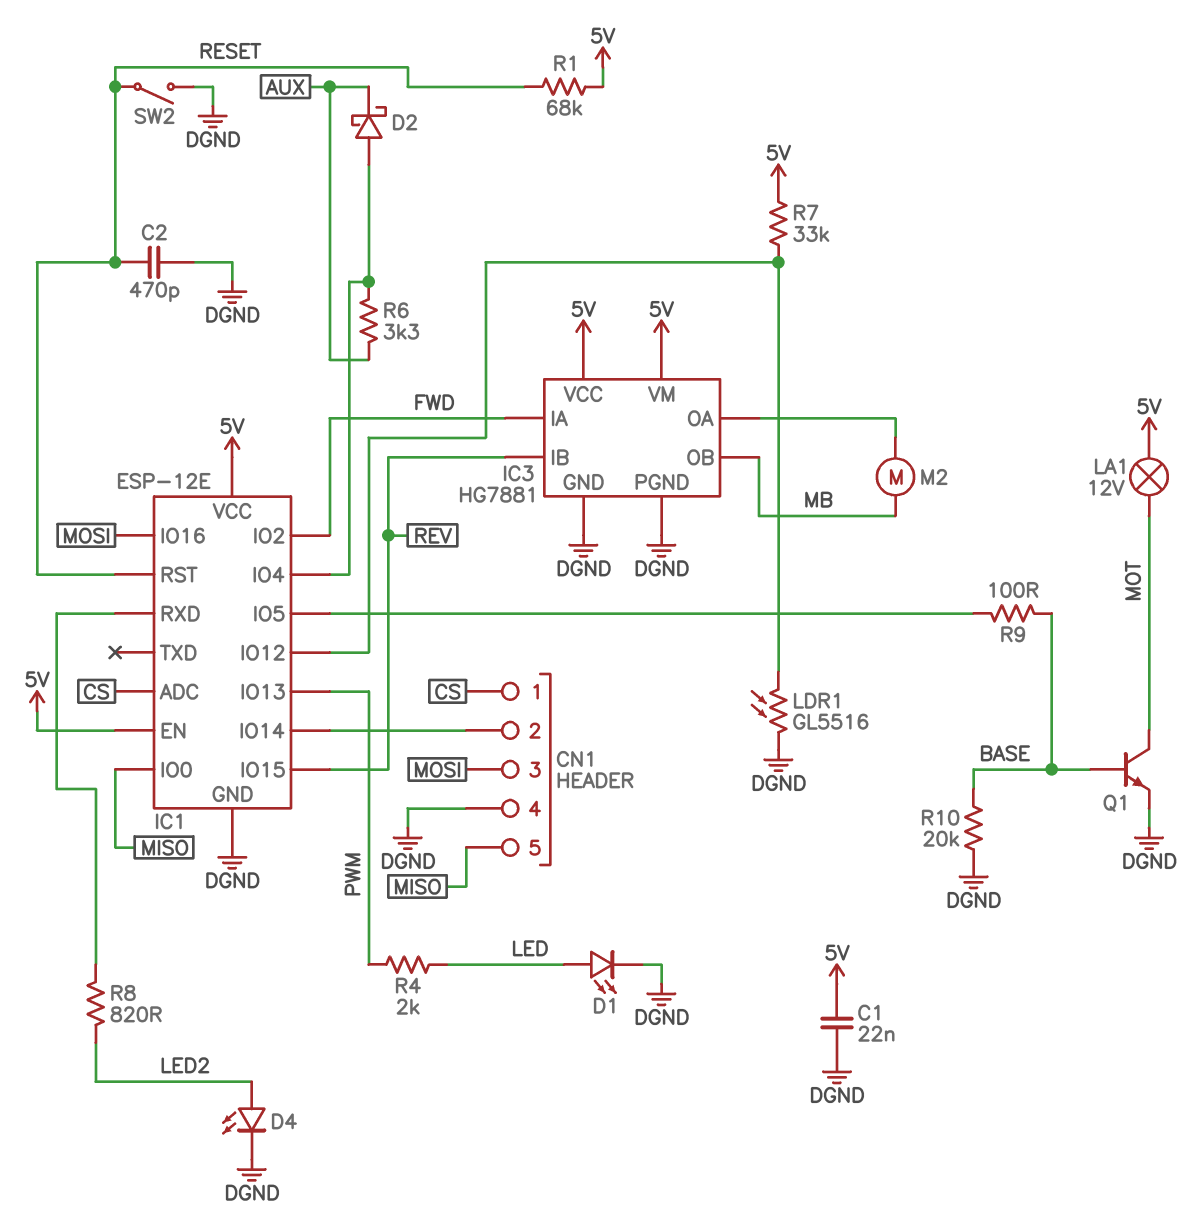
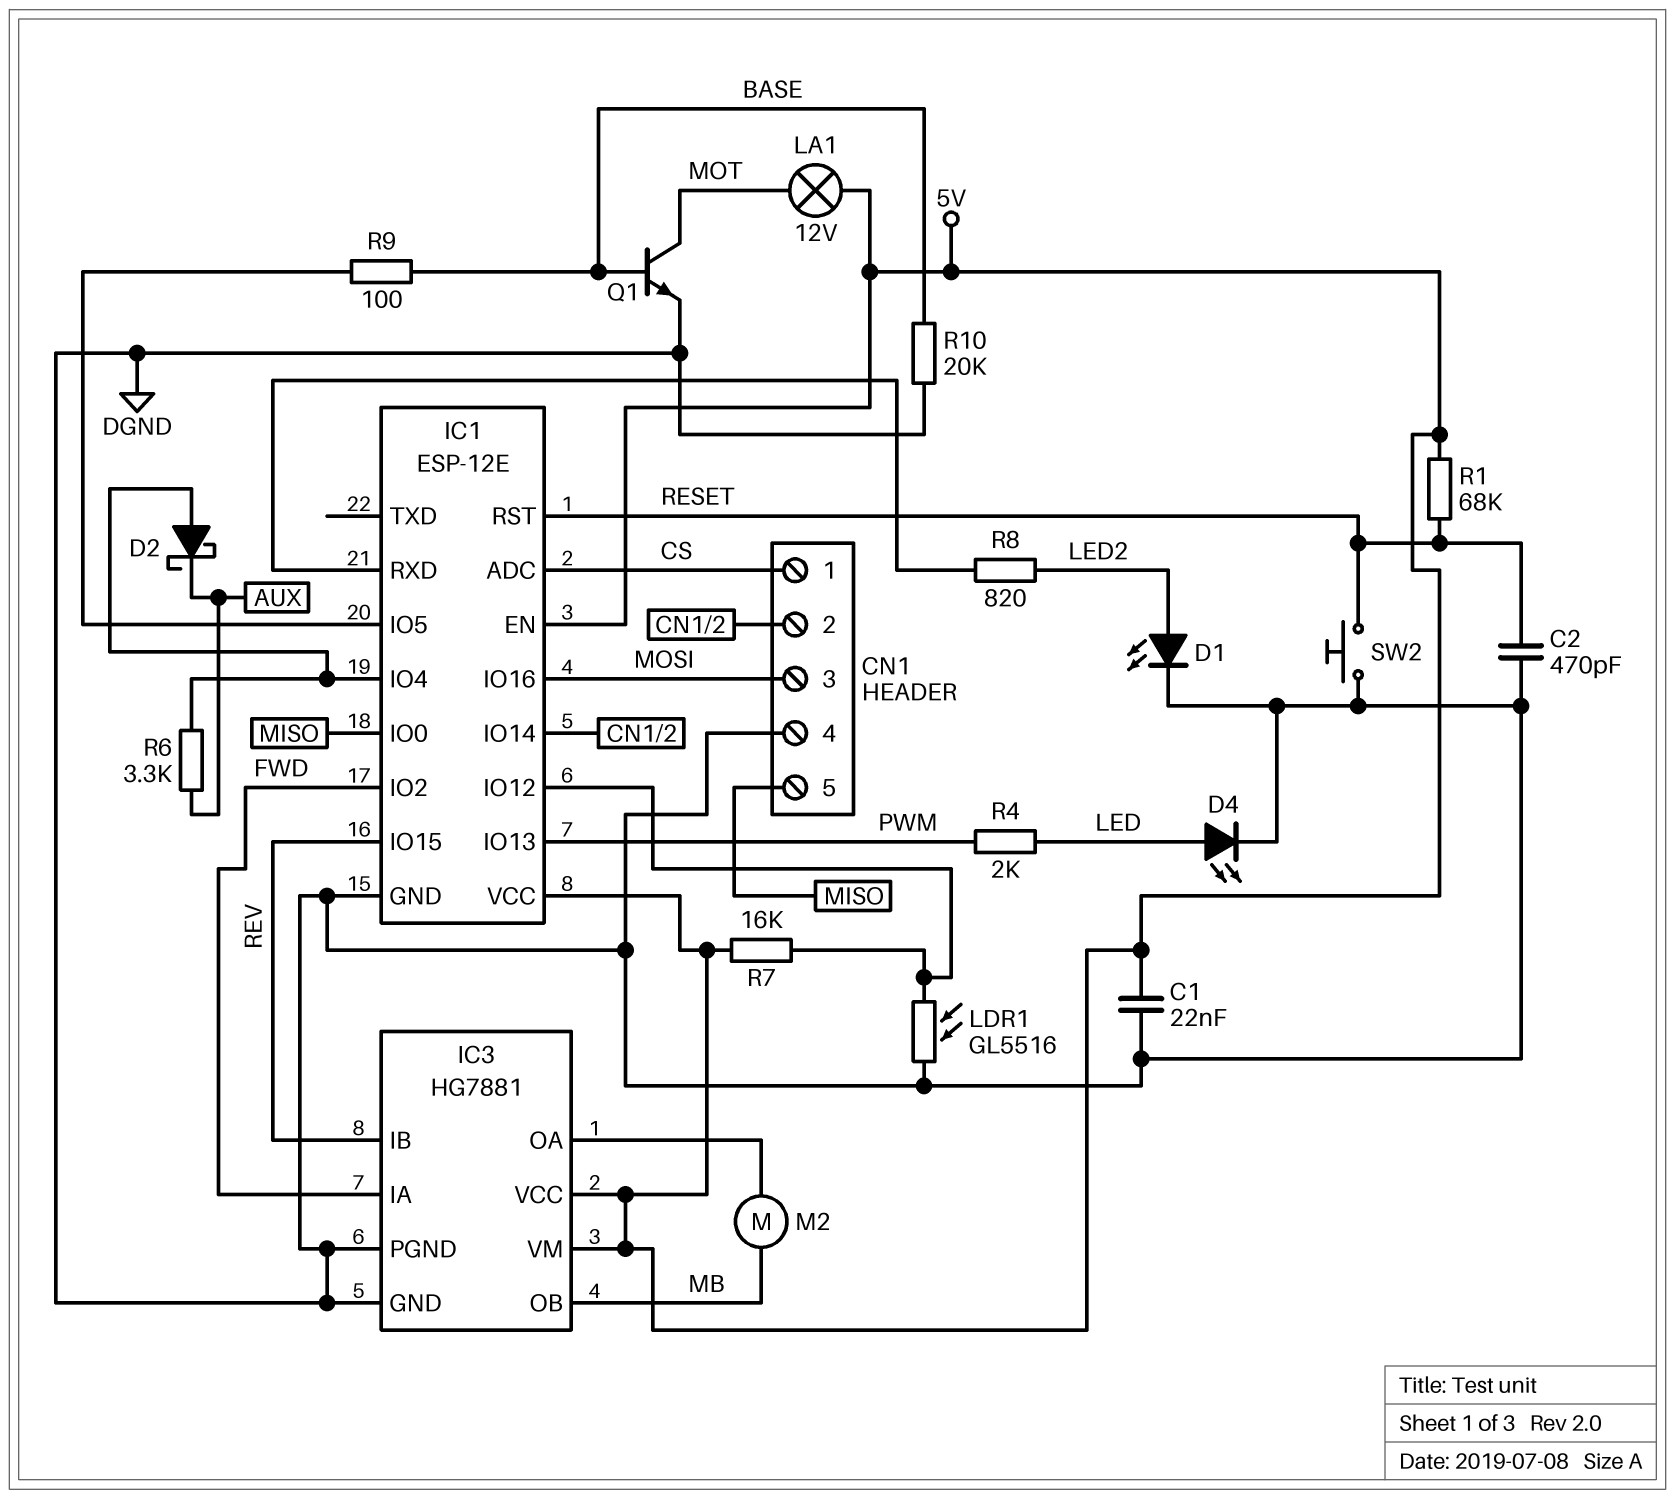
D1: LED (A LED, K DGND) -> LED (A LED2, K DGND)
D4: LED (A LED2, K DGND) -> LED (A LED, K DGND)
R7: 33k (5V, IC1/IO12) -> 16k (5V, IC1/IO12)
SW2: switch (DGND, RESET) -> button (DGND, RESET)

